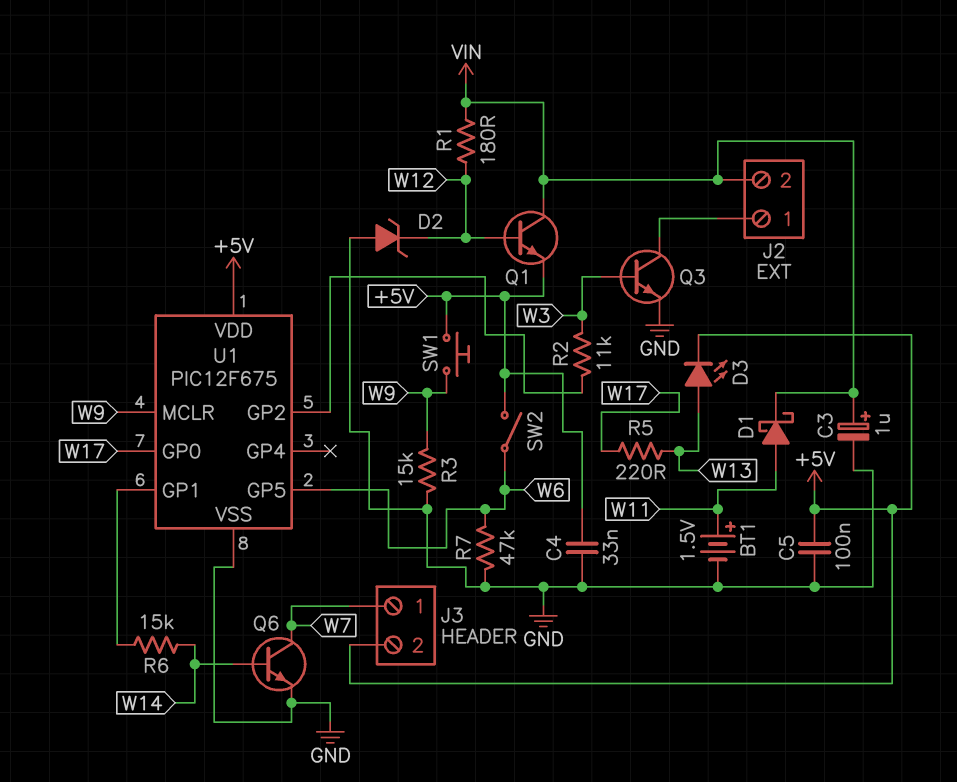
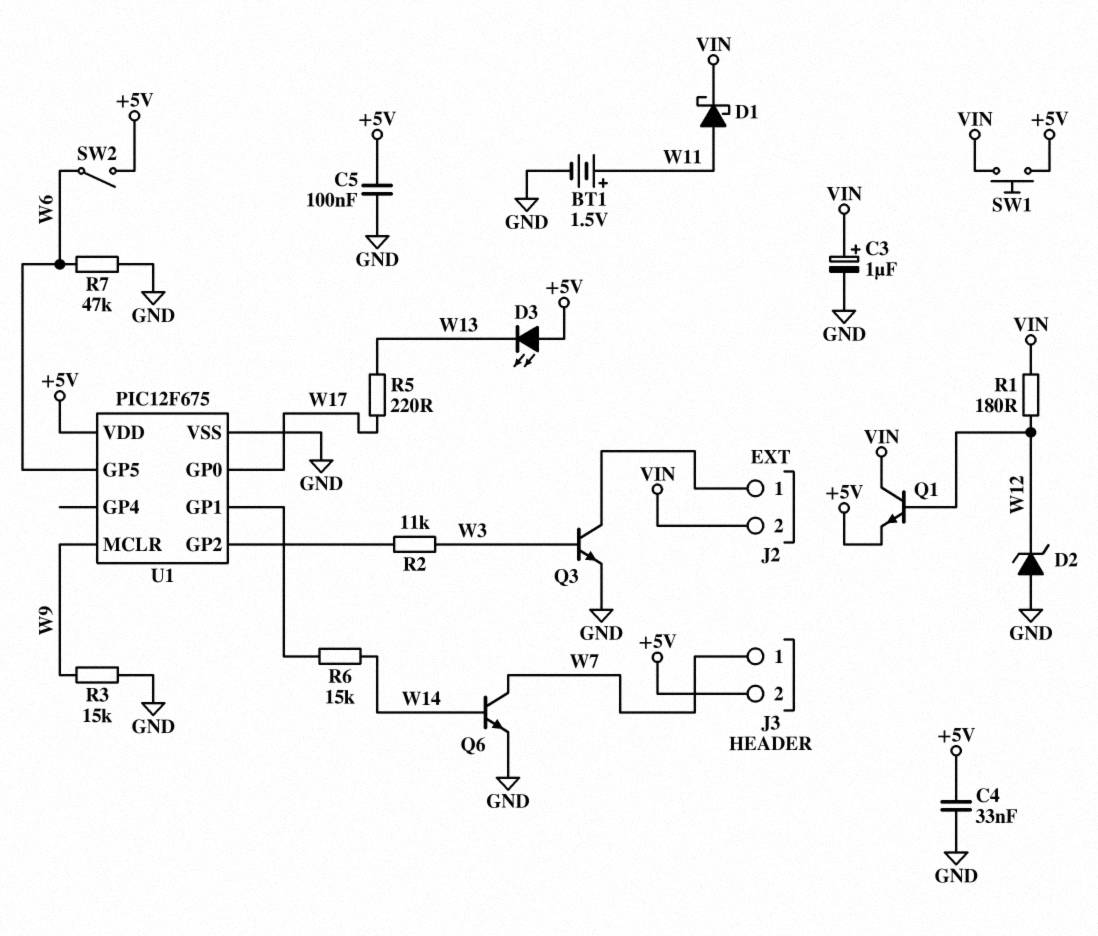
D3: LED (A W13, K +5V) -> LED (A +5V, K W13)
SW1: button (+5V, W9) -> button (+5V, VIN)

